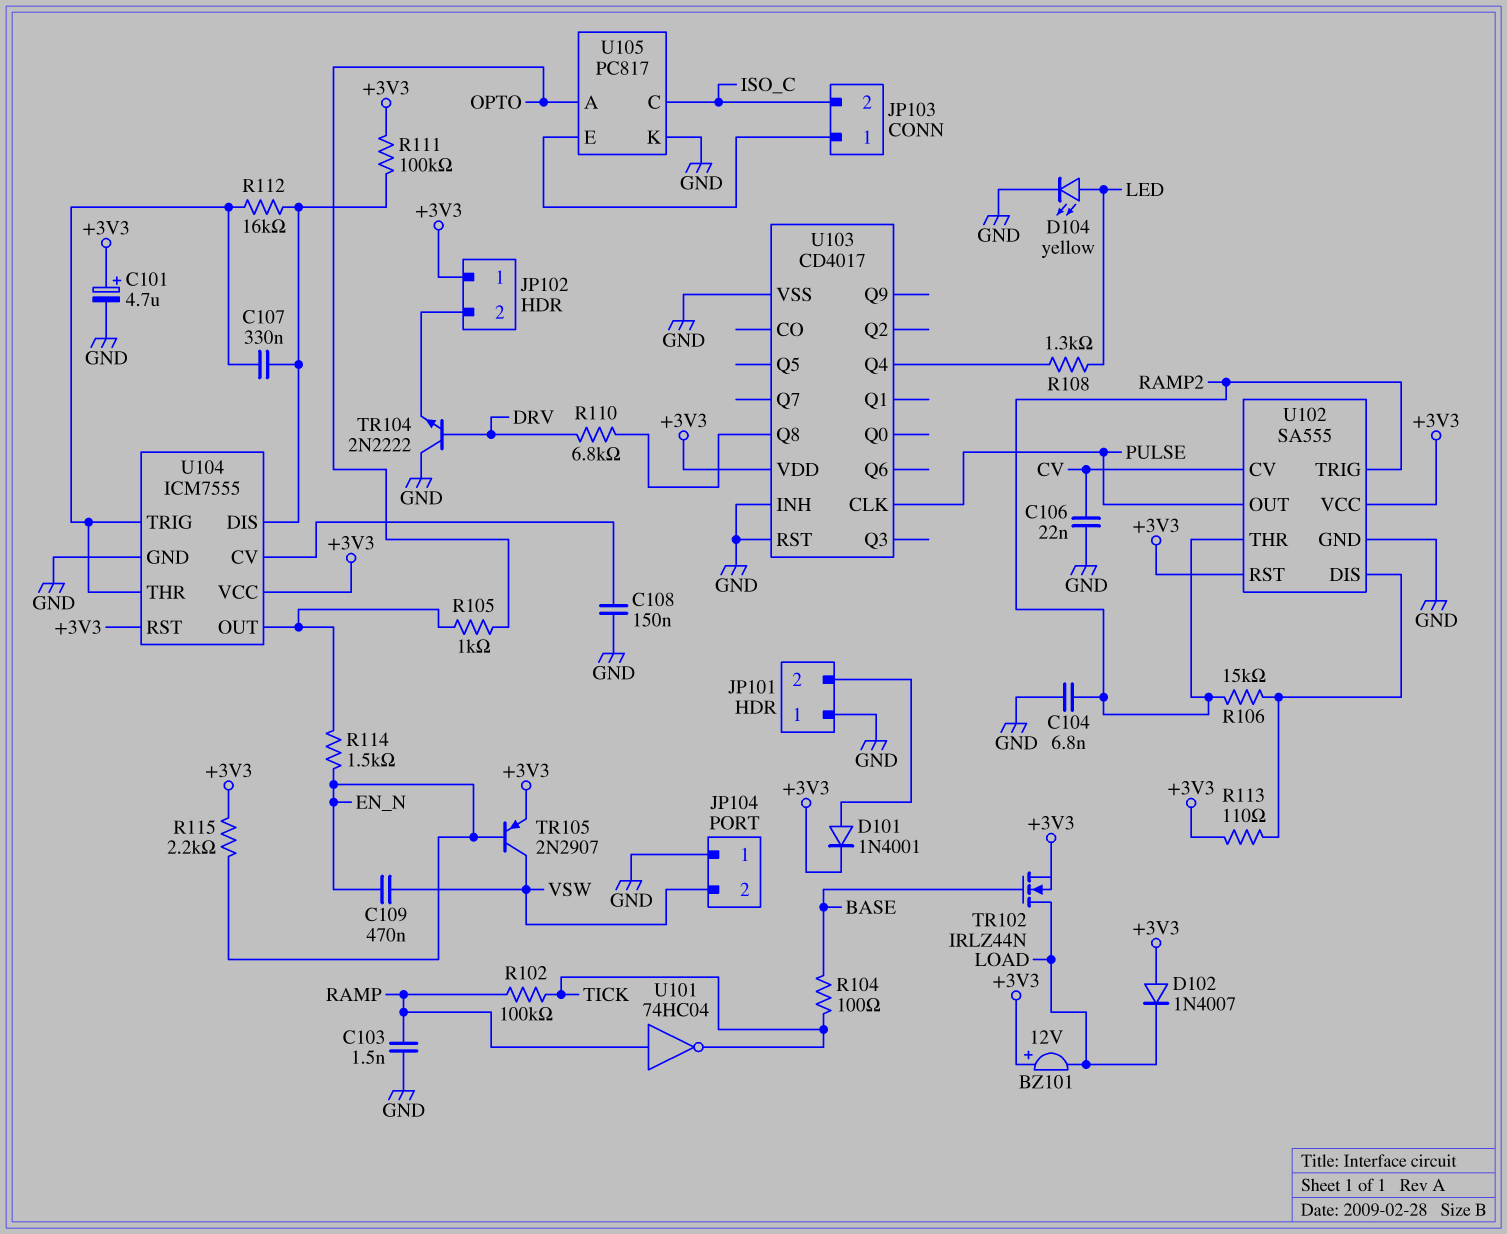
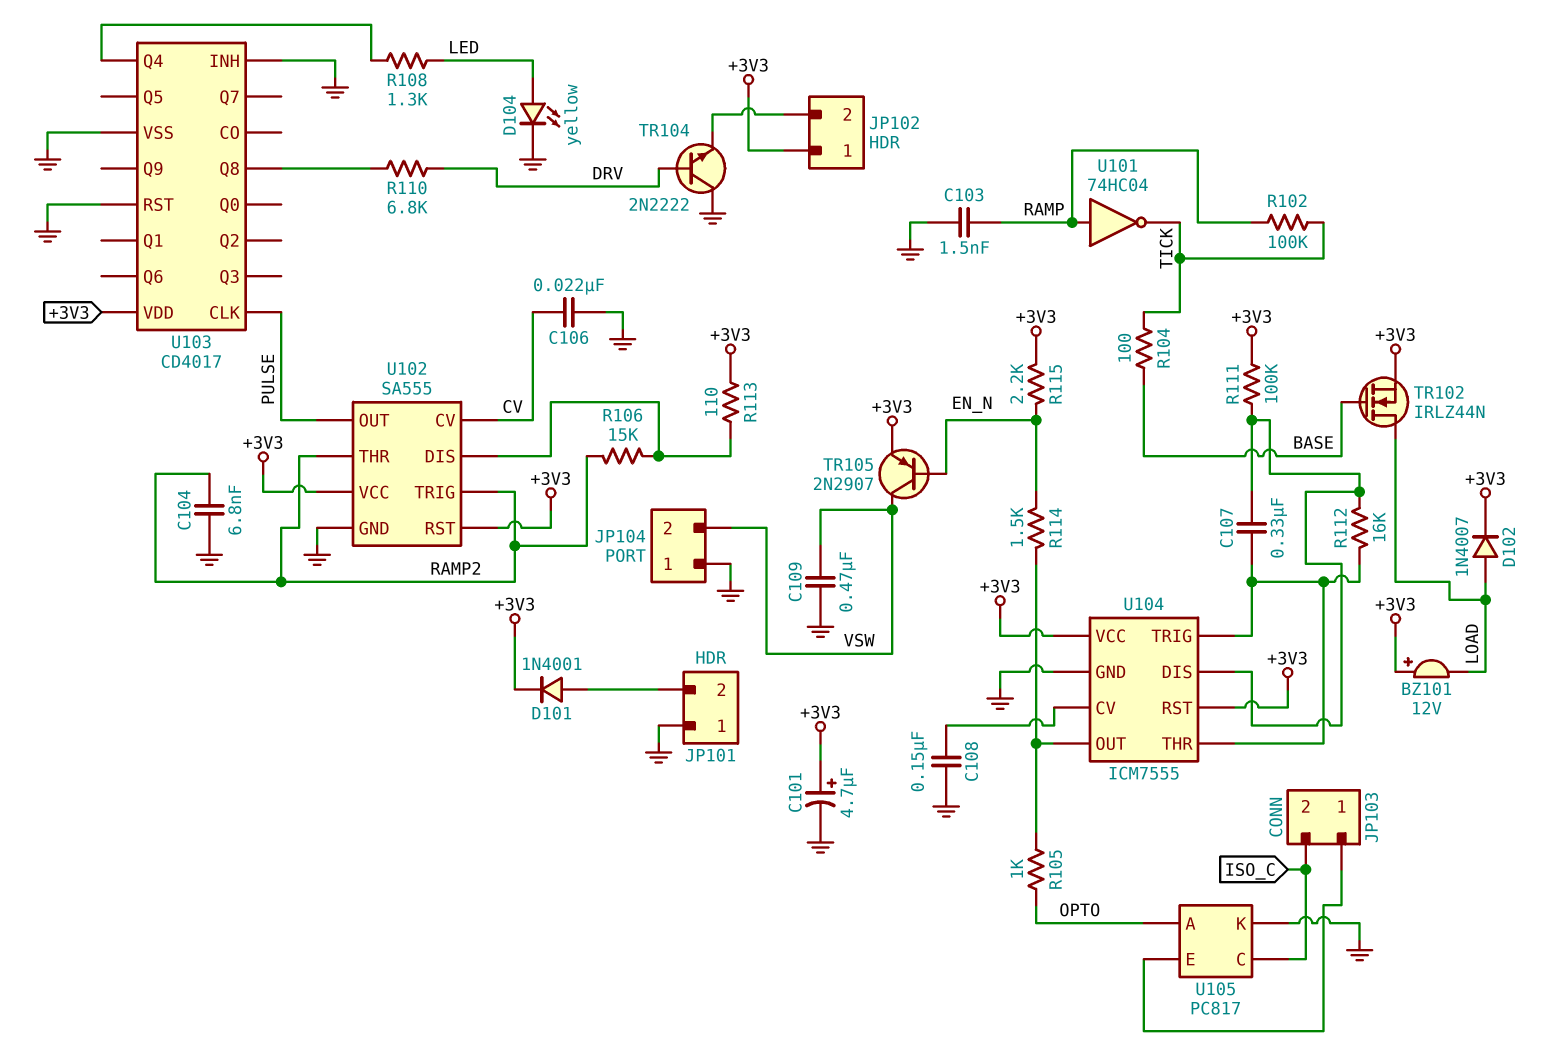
C109: 470nF (EN_N, VSW) -> 470nF (GND, VSW)
D102: diode 1N4007 (A +3V3, K LOAD) -> diode 1N4007 (A LOAD, K +3V3)

